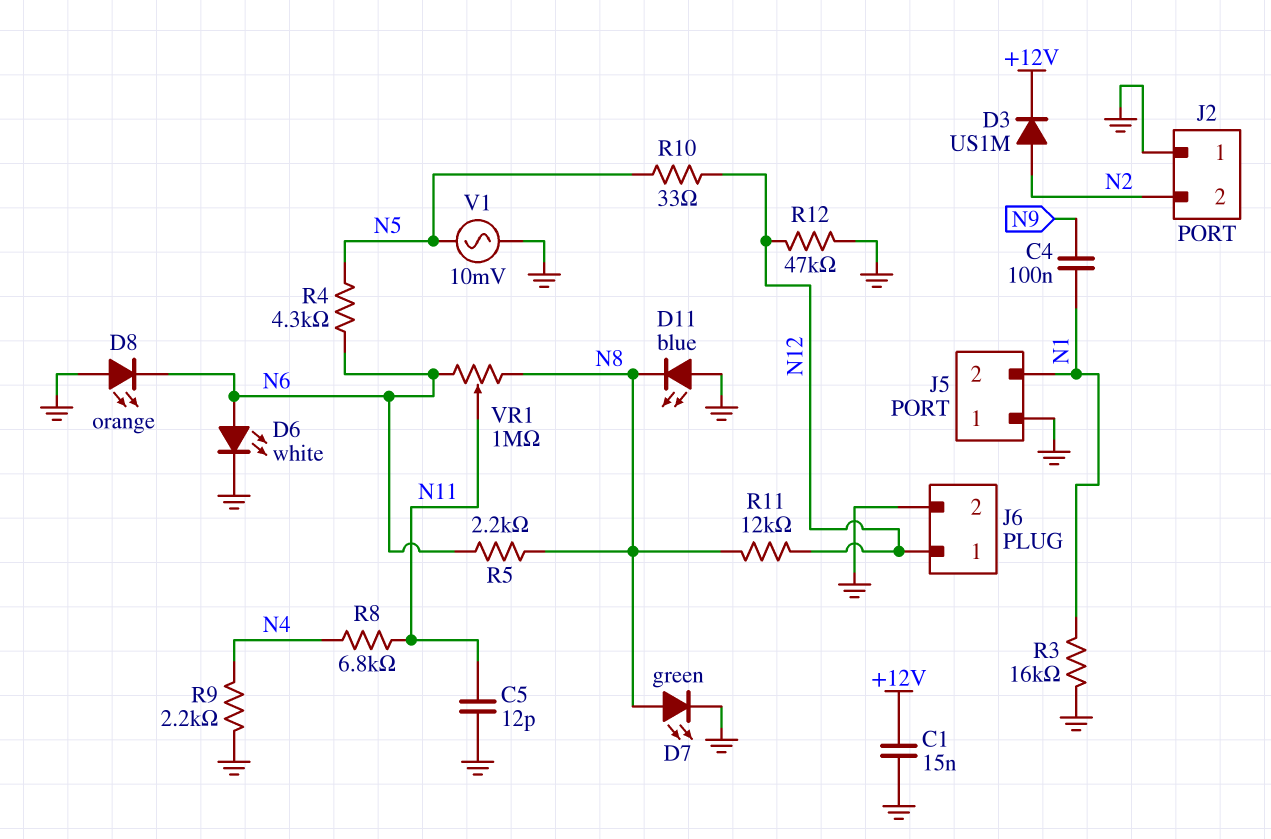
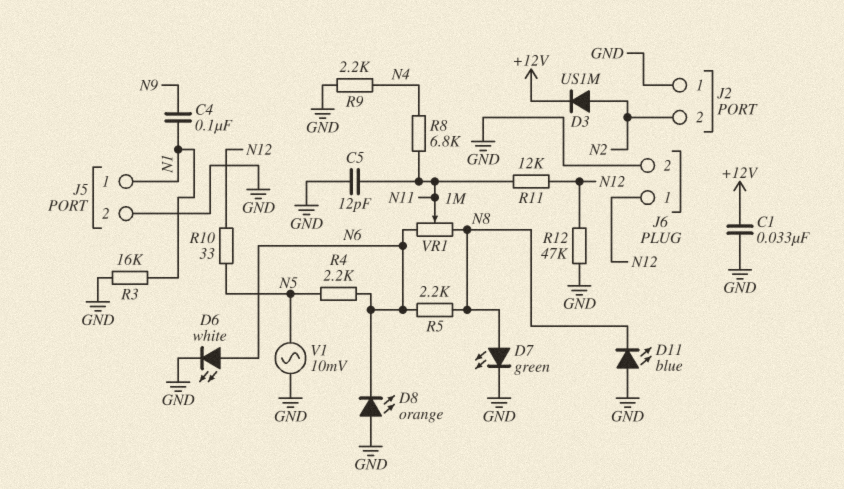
C1: 15nF (+12V, GND) -> 33nF (+12V, GND)
J5 pin 1: GND -> N1
J5 pin 2: N1 -> GND
R4: 4.3k (N5, N6) -> 2.2k (N5, N6)
R11: 12k (N8, N12) -> 12k (N11, N12)

